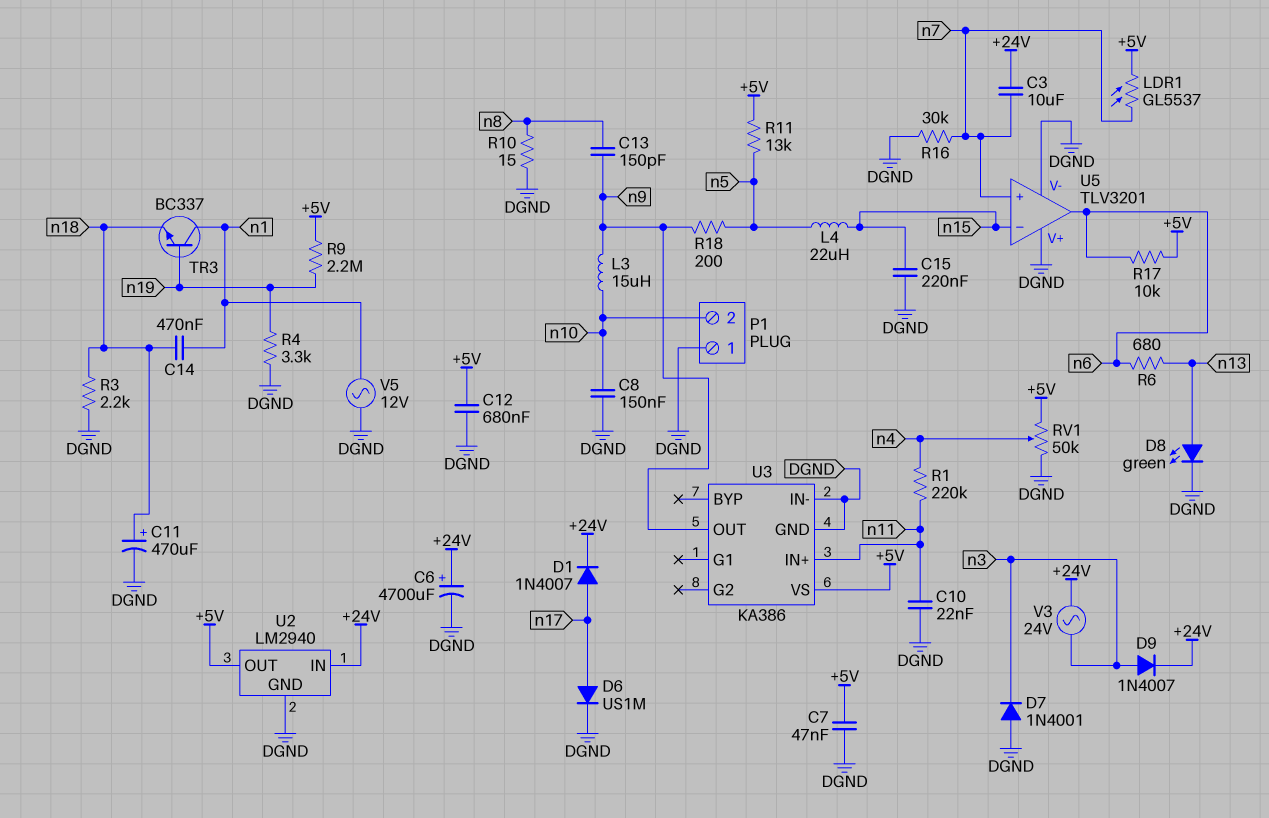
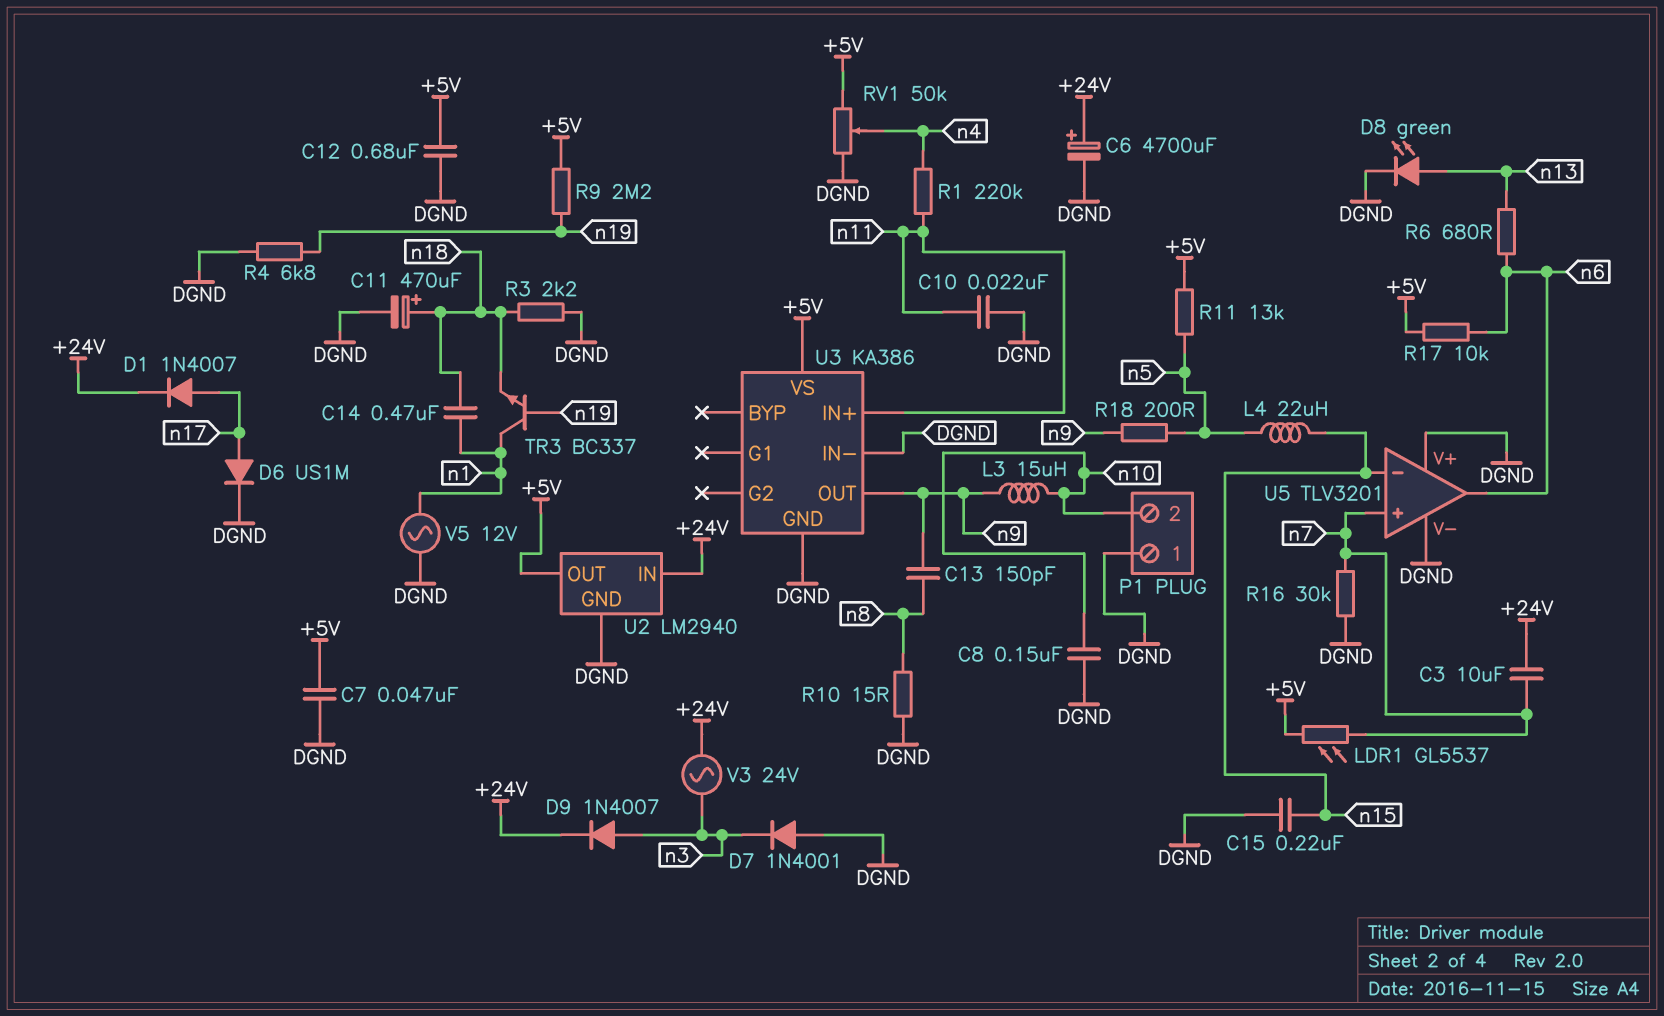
R4: 3.3k (DGND, n19) -> 6.8k (DGND, n19)

